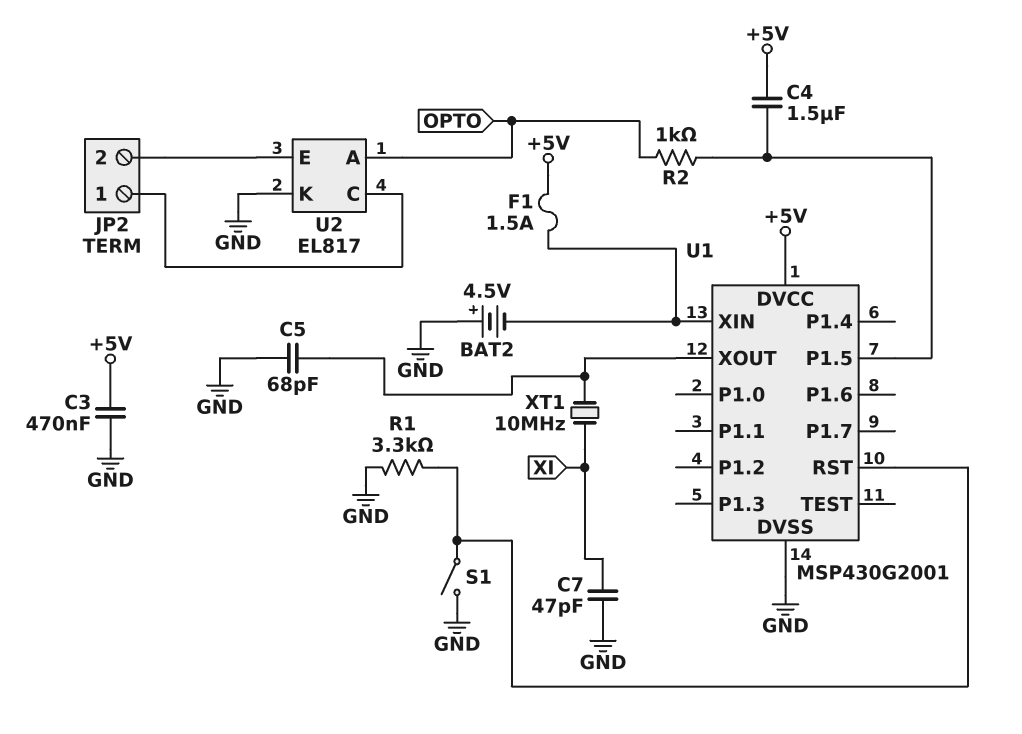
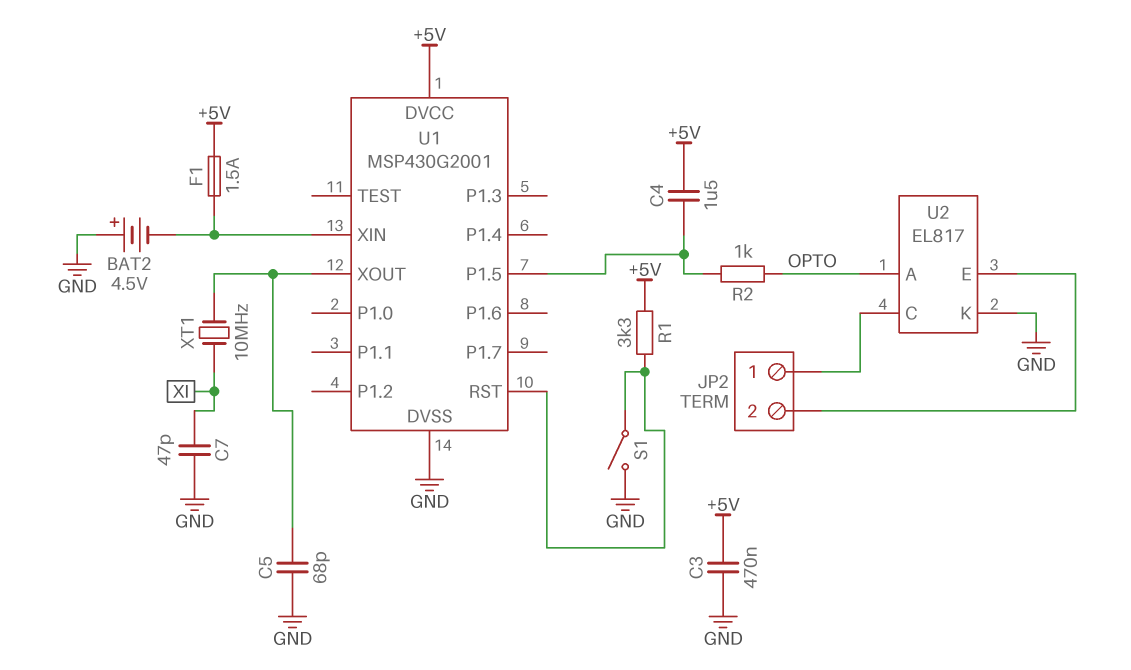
R1: 3.3k (GND, U1/RST) -> 3.3k (+5V, U1/RST)

